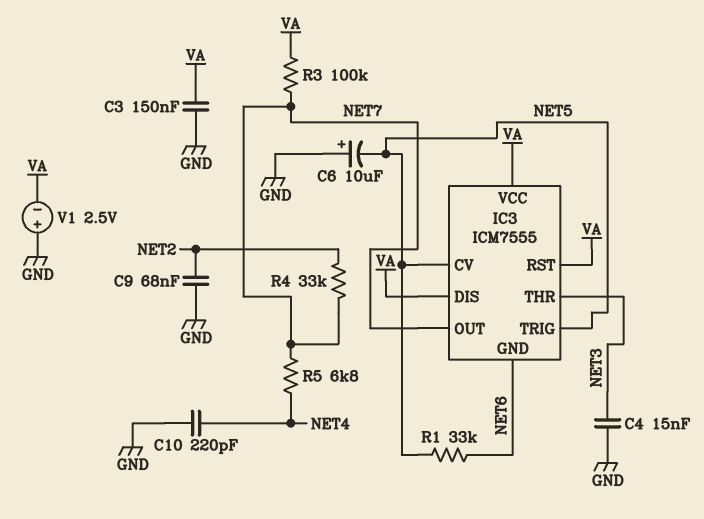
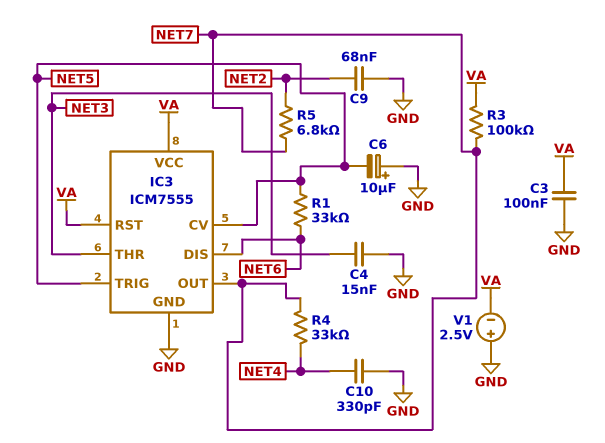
C3: 150nF (GND, VA) -> 100nF (GND, VA)
C10: 220pF (GND, NET4) -> 330pF (GND, NET4)
IC3 pin DIS: VA -> NET6
IC3 pin GND: NET6 -> GND
R4: 33k (NET2, NET7) -> 33k (NET4, NET7)
R5: 6.8k (NET4, NET7) -> 6.8k (NET2, NET7)

